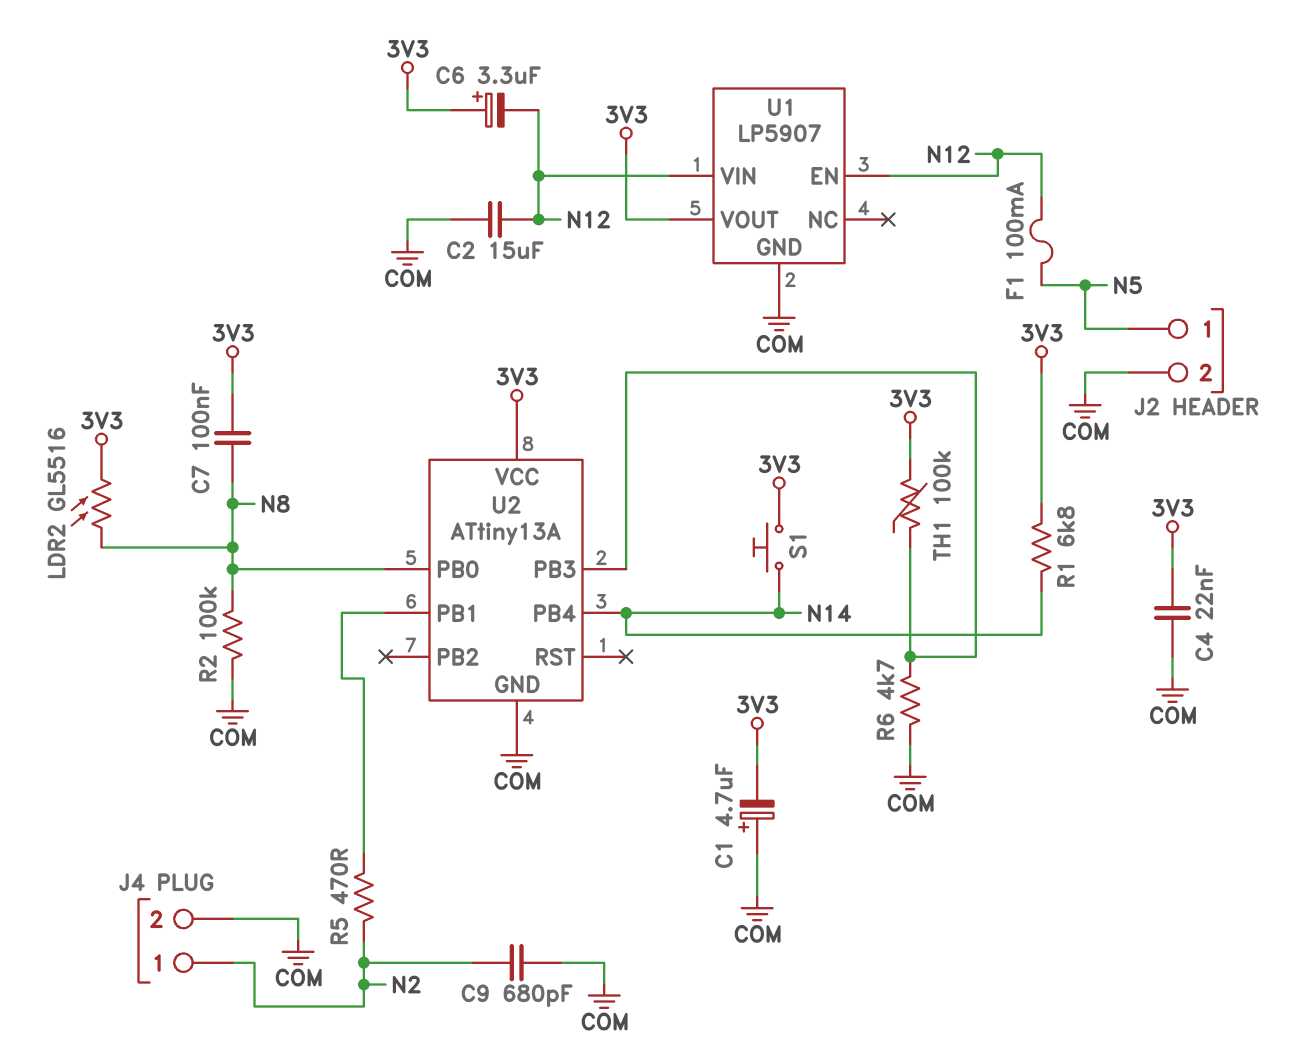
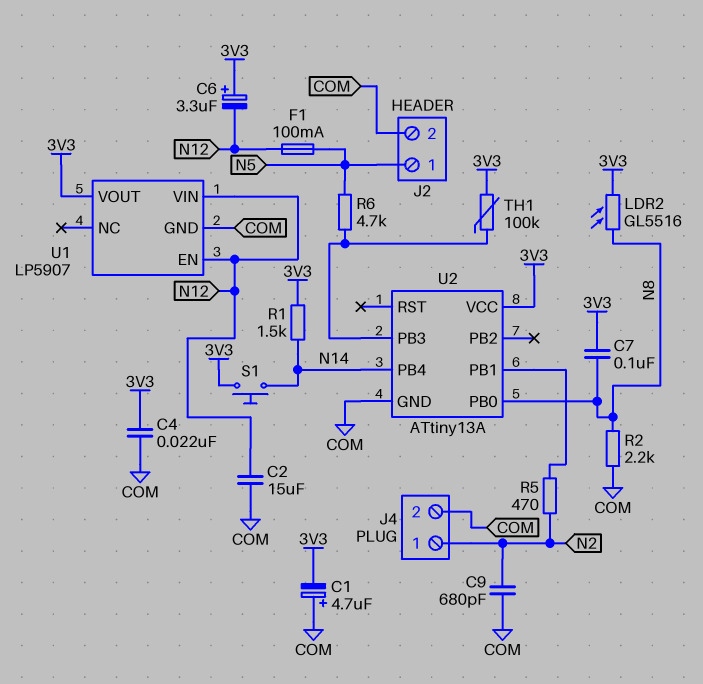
R1: 6.8k (3V3, N14) -> 1.5k (3V3, N14)
R2: 100k (COM, N8) -> 2.2k (COM, N8)
R6: 4.7k (COM, U2/PB3) -> 4.7k (N5, U2/PB3)

